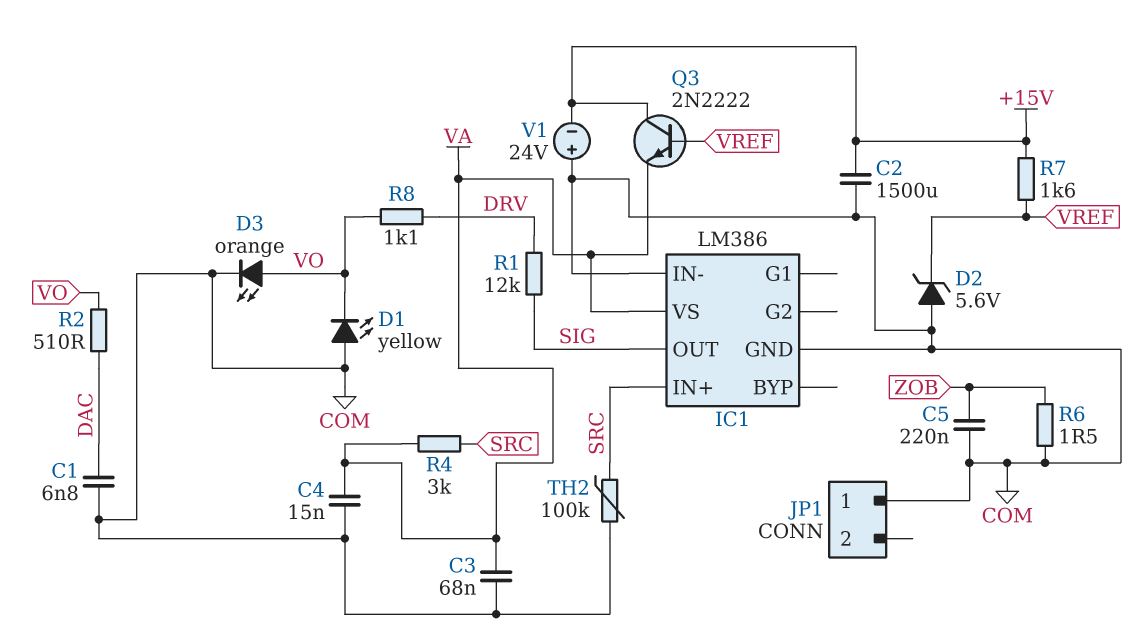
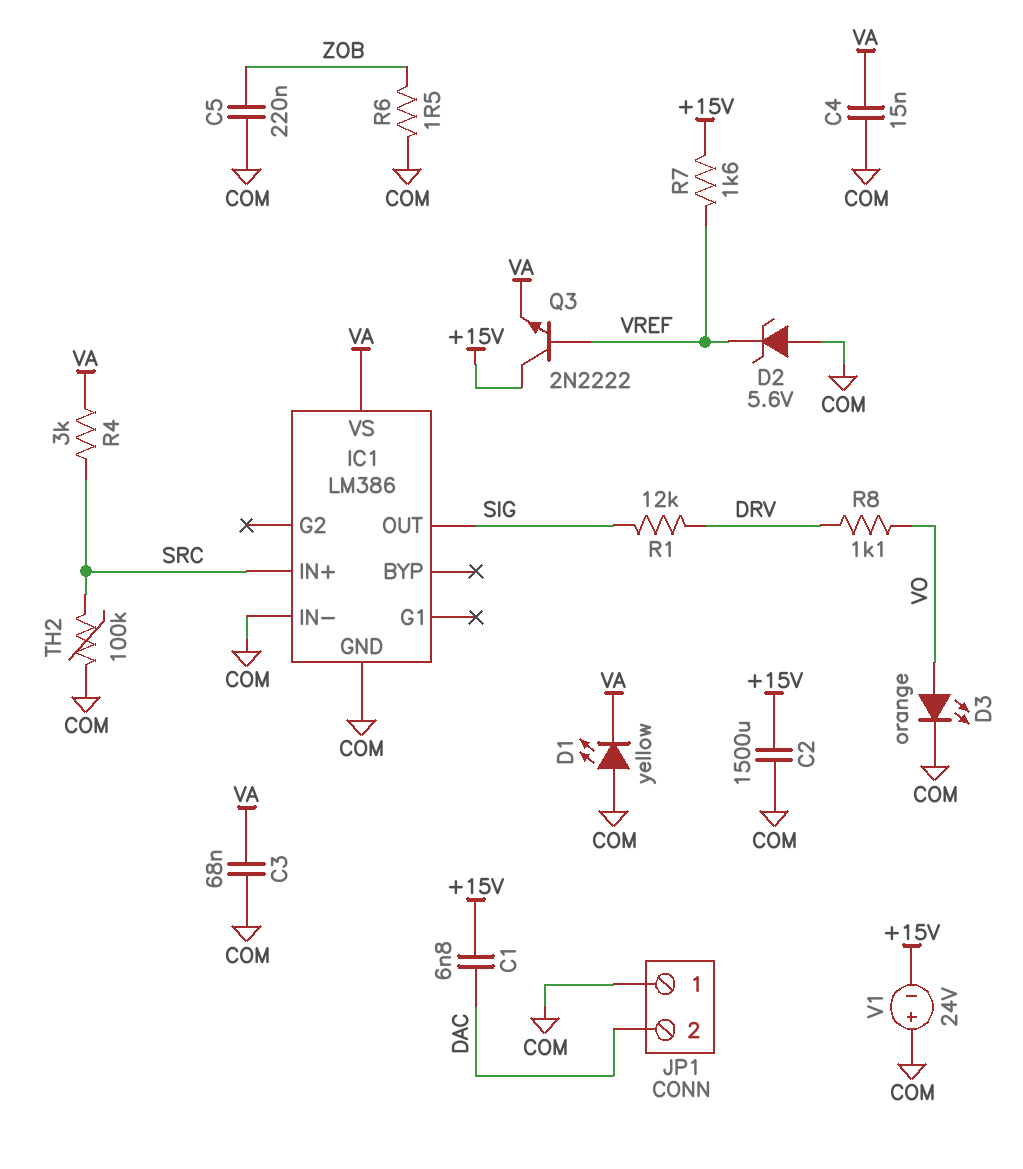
C1: 6.8nF (COM, DAC) -> 6.8nF (+15V, DAC)
D1: LED yellow (A COM, K VO) -> LED yellow (A COM, K VA)
JP1 pin 2: none -> DAC
R2: 510 (DAC, VO) -> none

